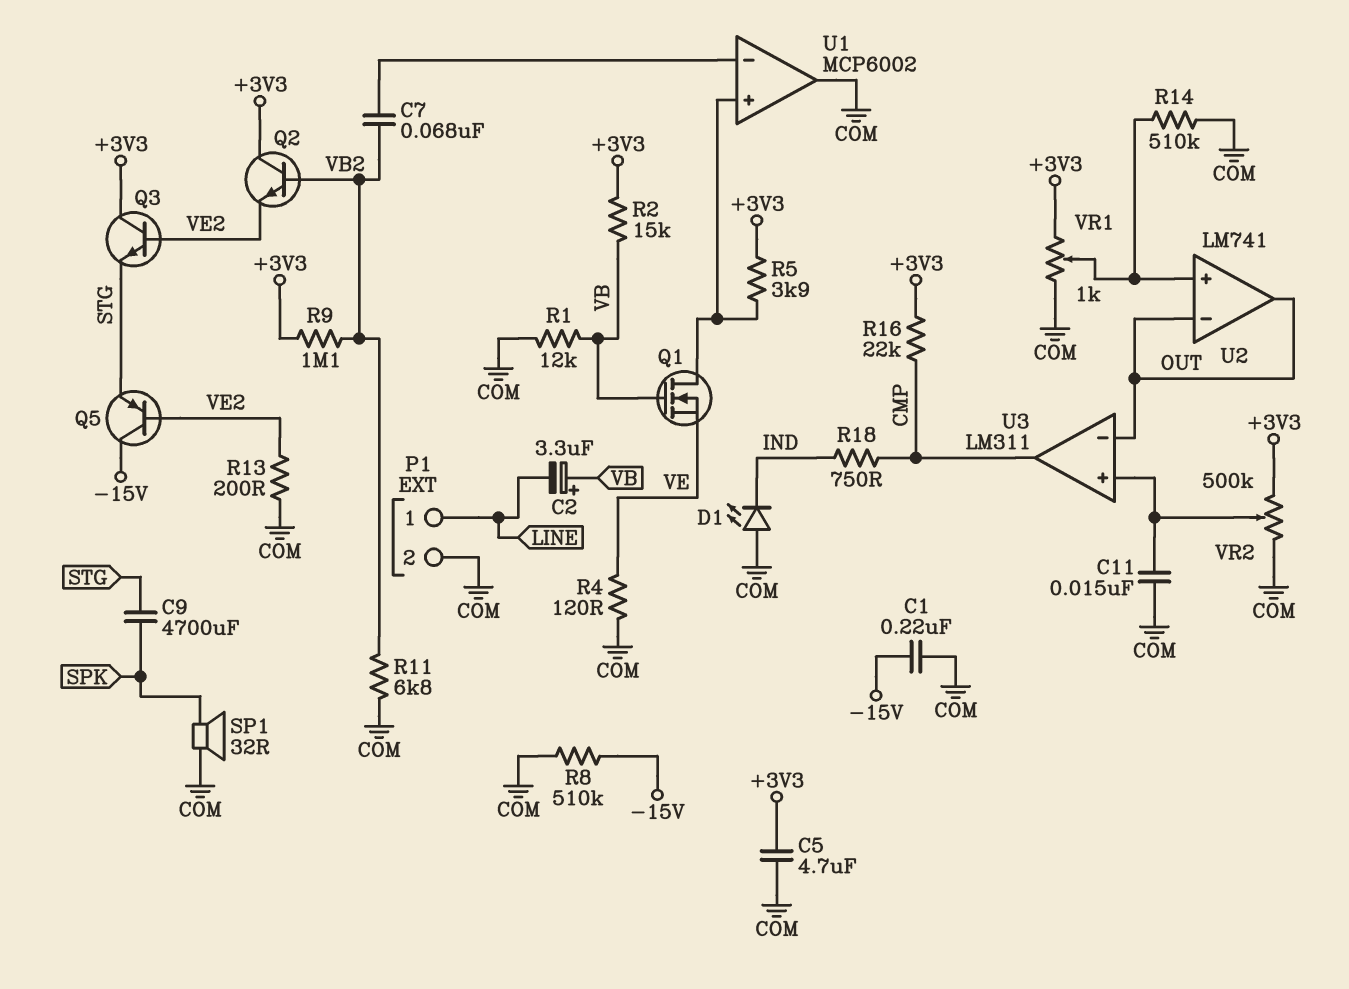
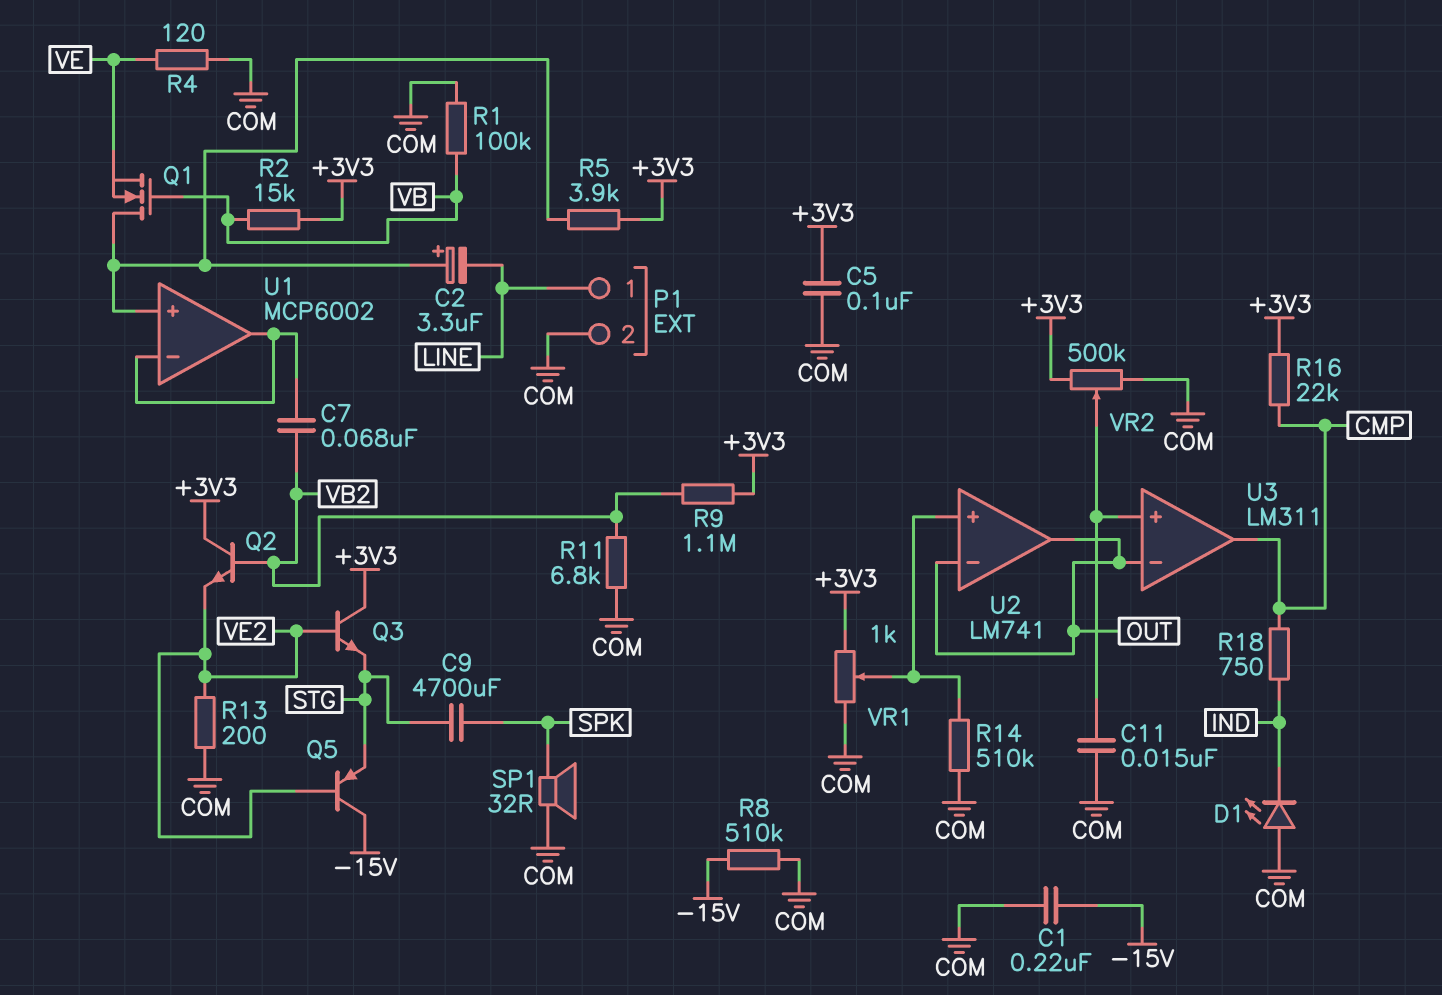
C2: 3.3uF (plus VB, minus LINE) -> 3.3uF (plus U1/in+, minus LINE)
C5: 4.7uF (+3V3, COM) -> 100nF (+3V3, COM)
R1: 12k (COM, VB) -> 100k (COM, VB)
U1 pin out: COM -> U1/in-

